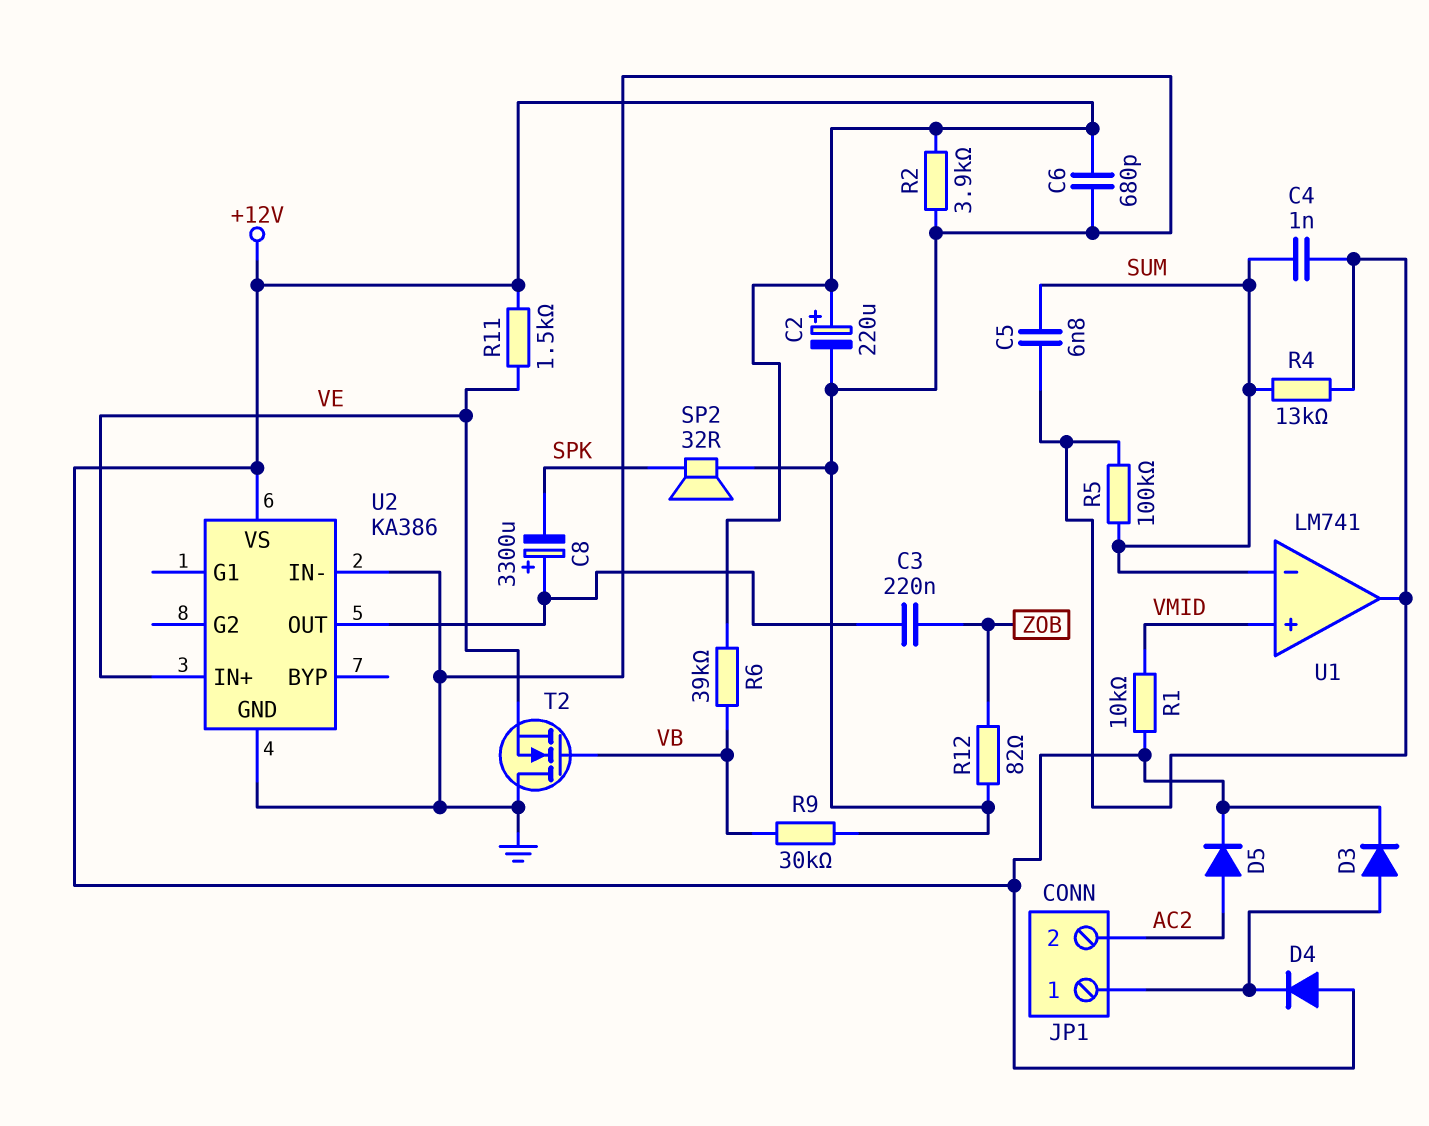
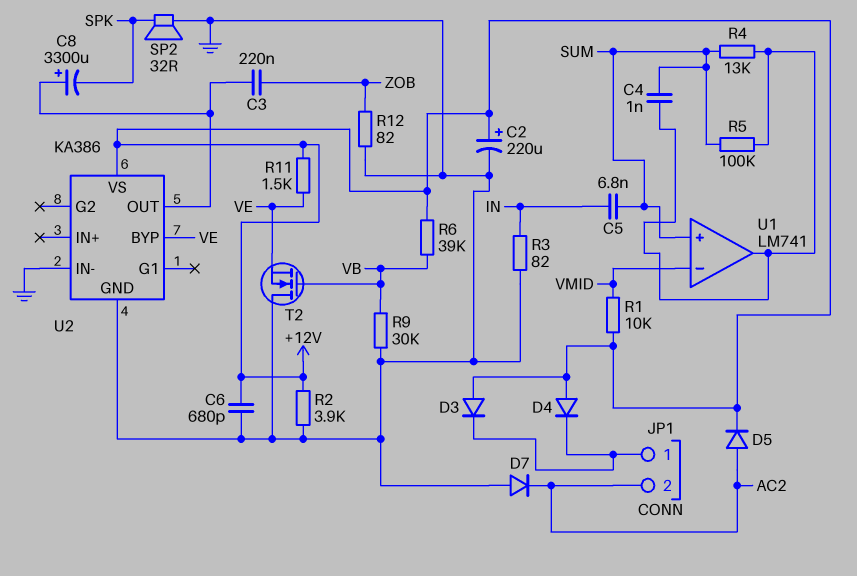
C5: 6.8nF (SUM, U1/out) -> 6.8nF (IN, SUM)
D3: diode (A JP1/1, K +12V) -> diode (A +12V, K JP1/1)
D7: none -> diode (A GND, K AC2)
R3: none -> 82 (GND, IN)
U1 pin in+: VMID -> SUM
U1 pin in-: SUM -> VMID
U2 pin BYP: none -> VE
U2 pin IN+: VE -> none

